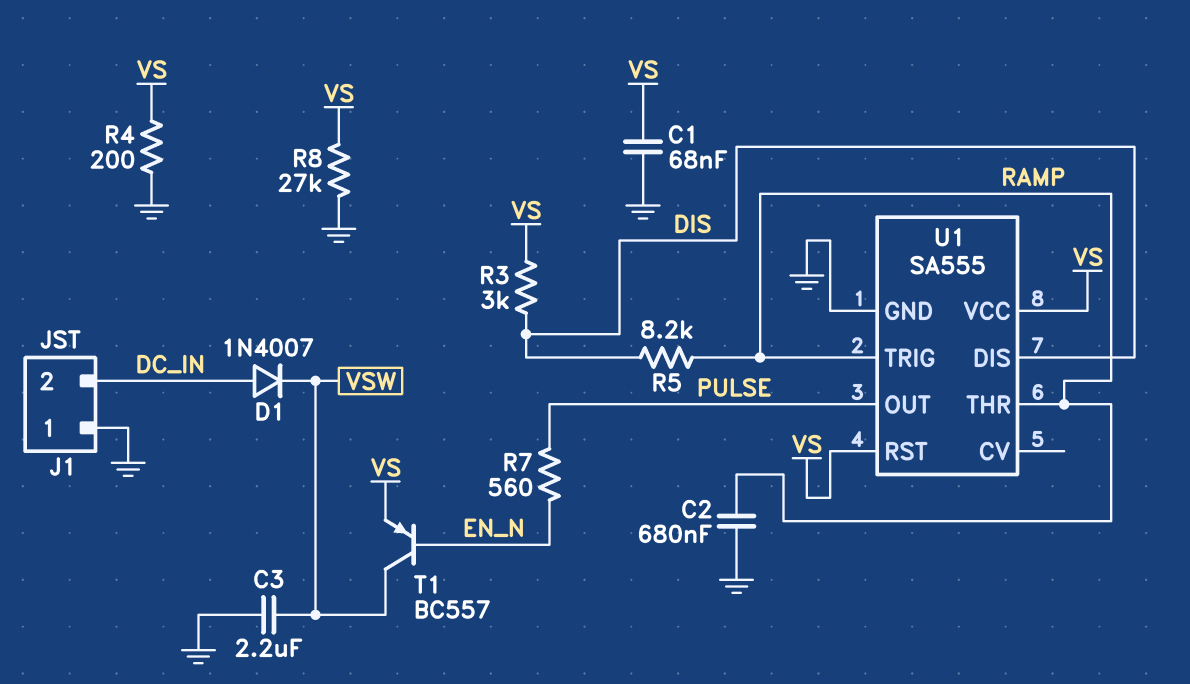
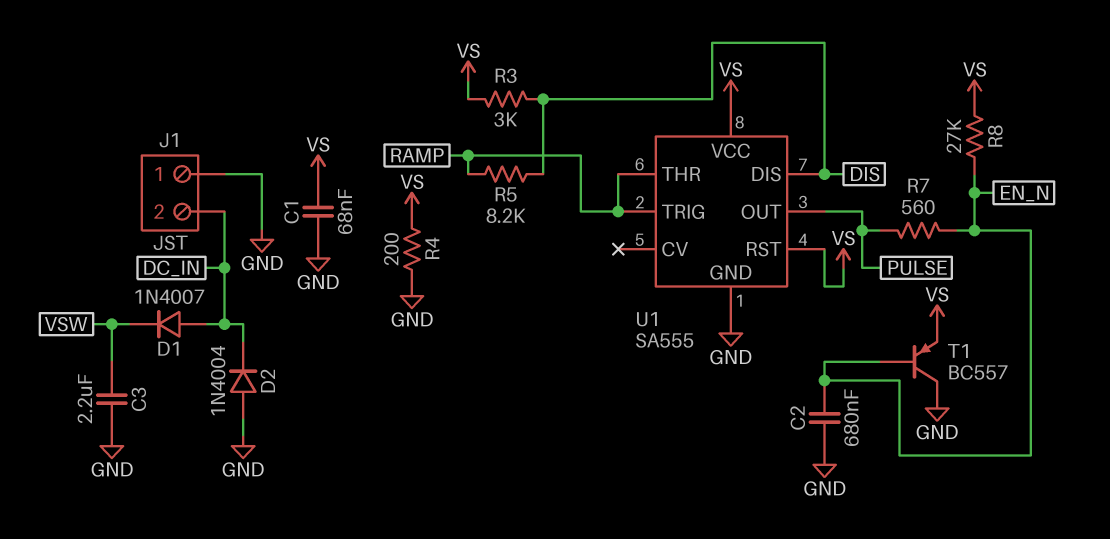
C2: 680nF (GND, RAMP) -> 680nF (EN_N, GND)
D2: none -> diode 1N4004 (A GND, K DC_IN)
R8: 27k (GND, VS) -> 27k (EN_N, VS)
T1: PNP BC557 (B EN_N, C VSW, E VS) -> PNP BC557 (B EN_N, C GND, E VS)

